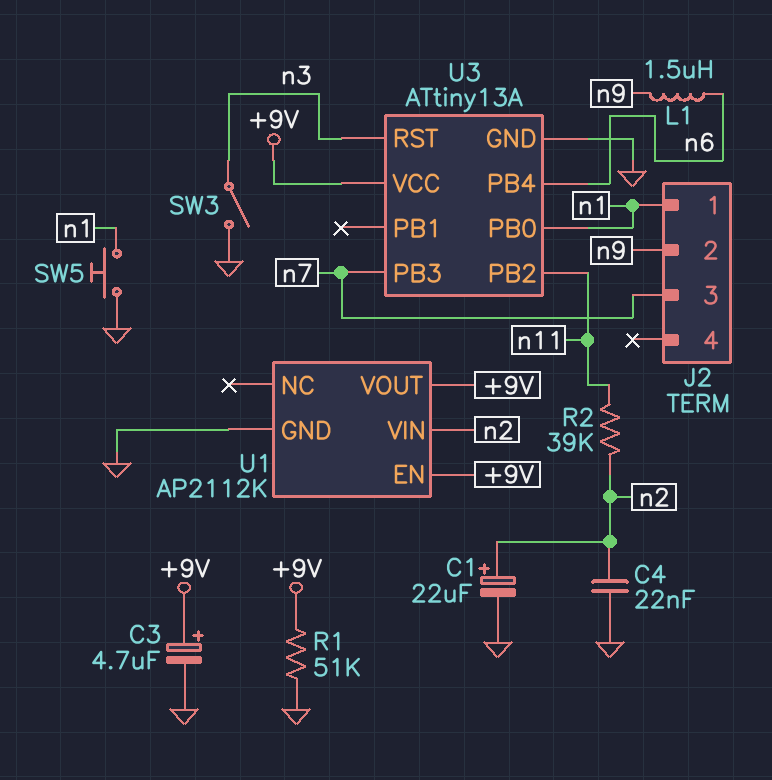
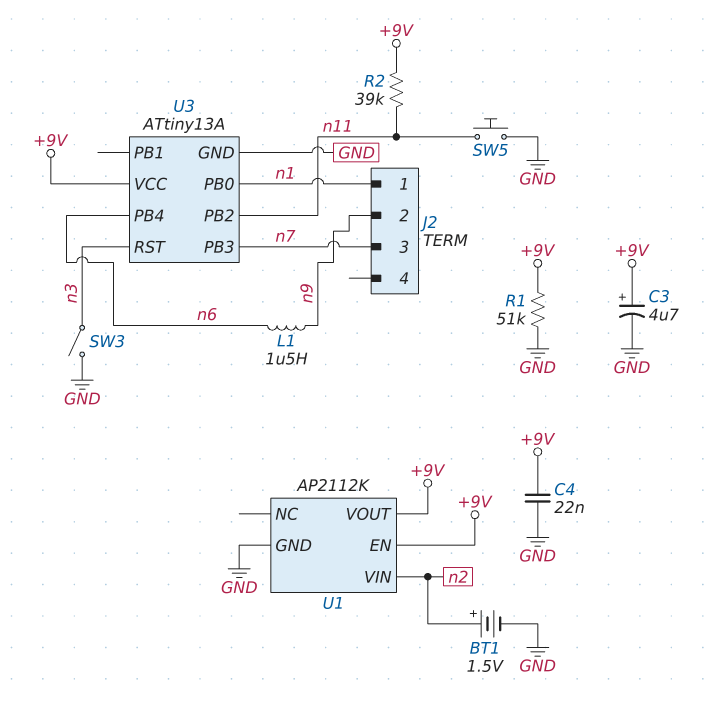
BT1: none -> 1.5V (plus n2, minus GND)
C1: 22uF (plus n2, minus GND) -> none
C4: 22nF (GND, n2) -> 22nF (+9V, GND)
R2: 39k (n2, n11) -> 39k (+9V, n11)
SW5: button (GND, n1) -> button (GND, n11)

